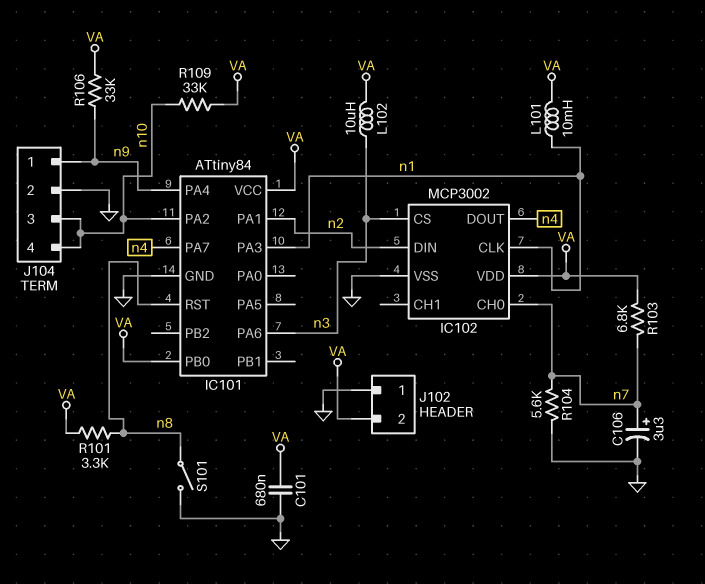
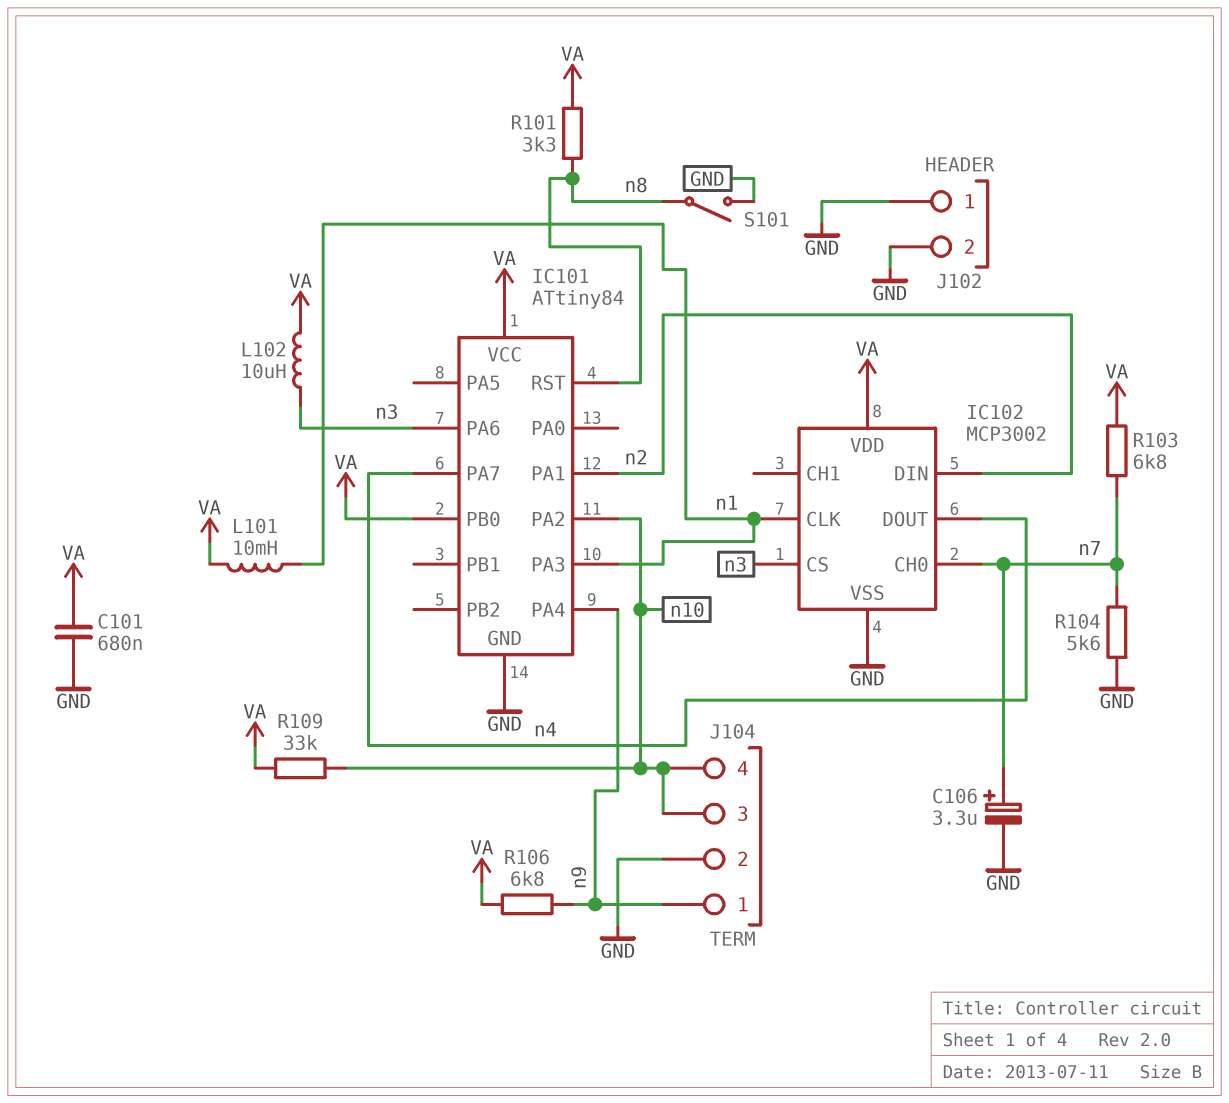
J102 pin 2: VA -> GND
R106: 33k (VA, n9) -> 6.8k (VA, n9)

